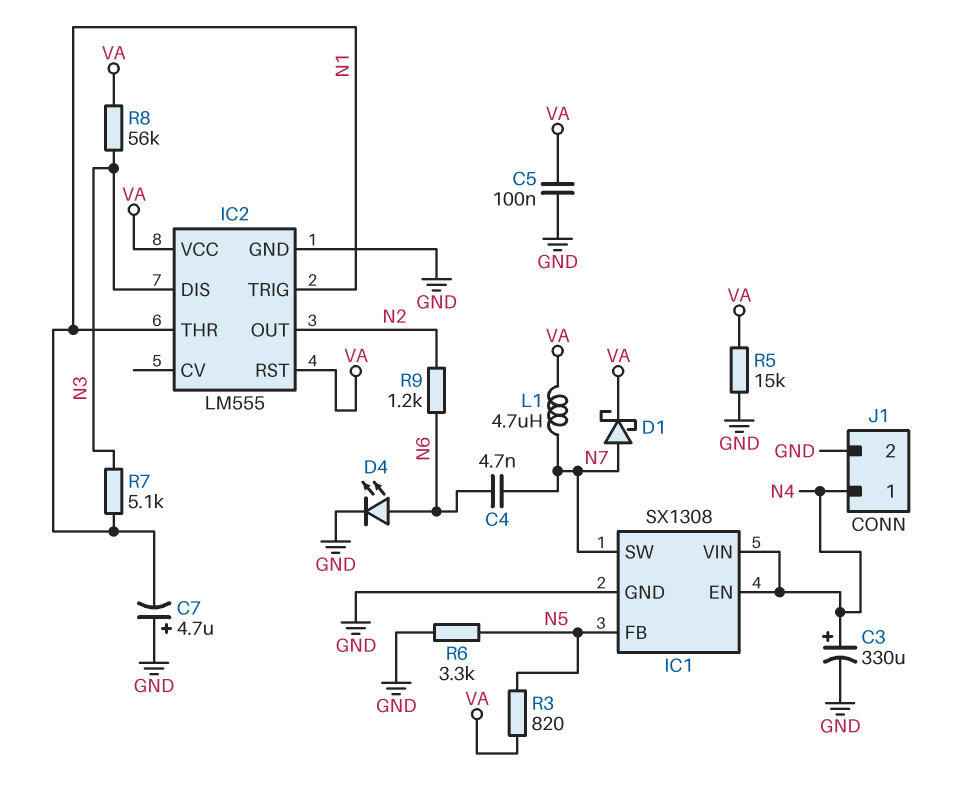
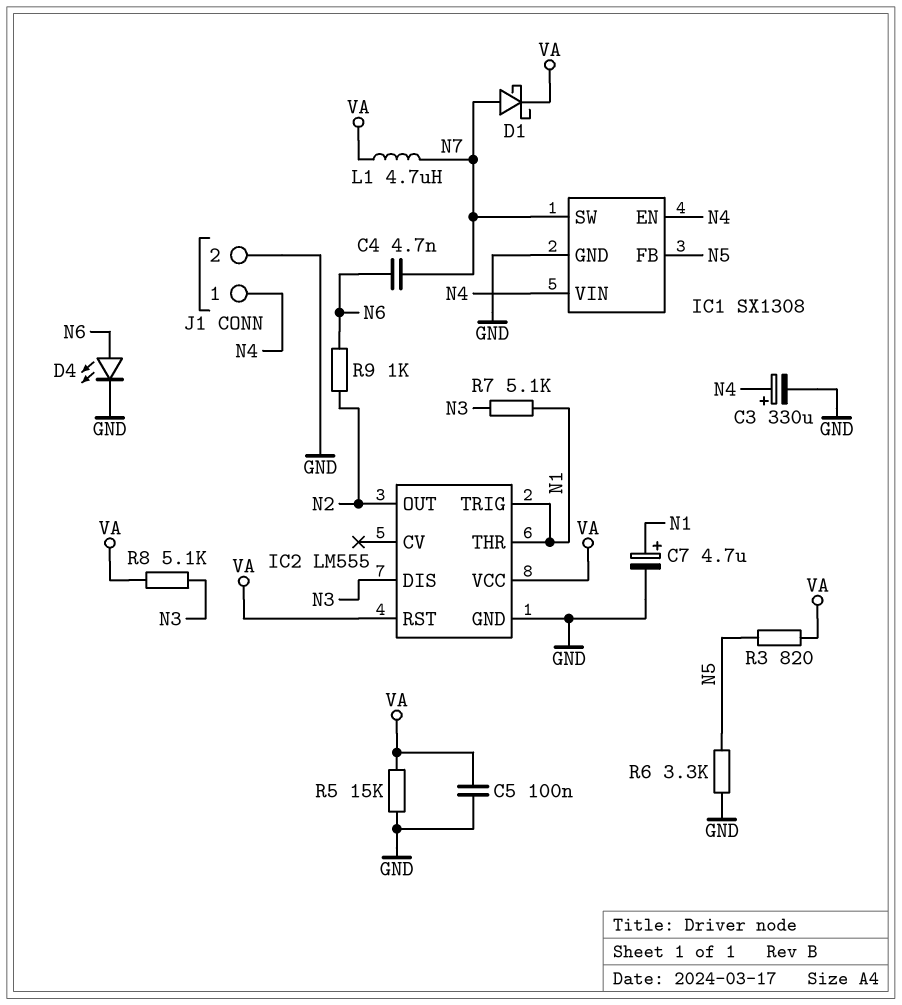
C7: 4.7uF (plus GND, minus N1) -> 4.7uF (plus N1, minus GND)
R8: 56k (N3, VA) -> 5.1k (N3, VA)
R9: 1.2k (N2, N6) -> 1k (N2, N6)

